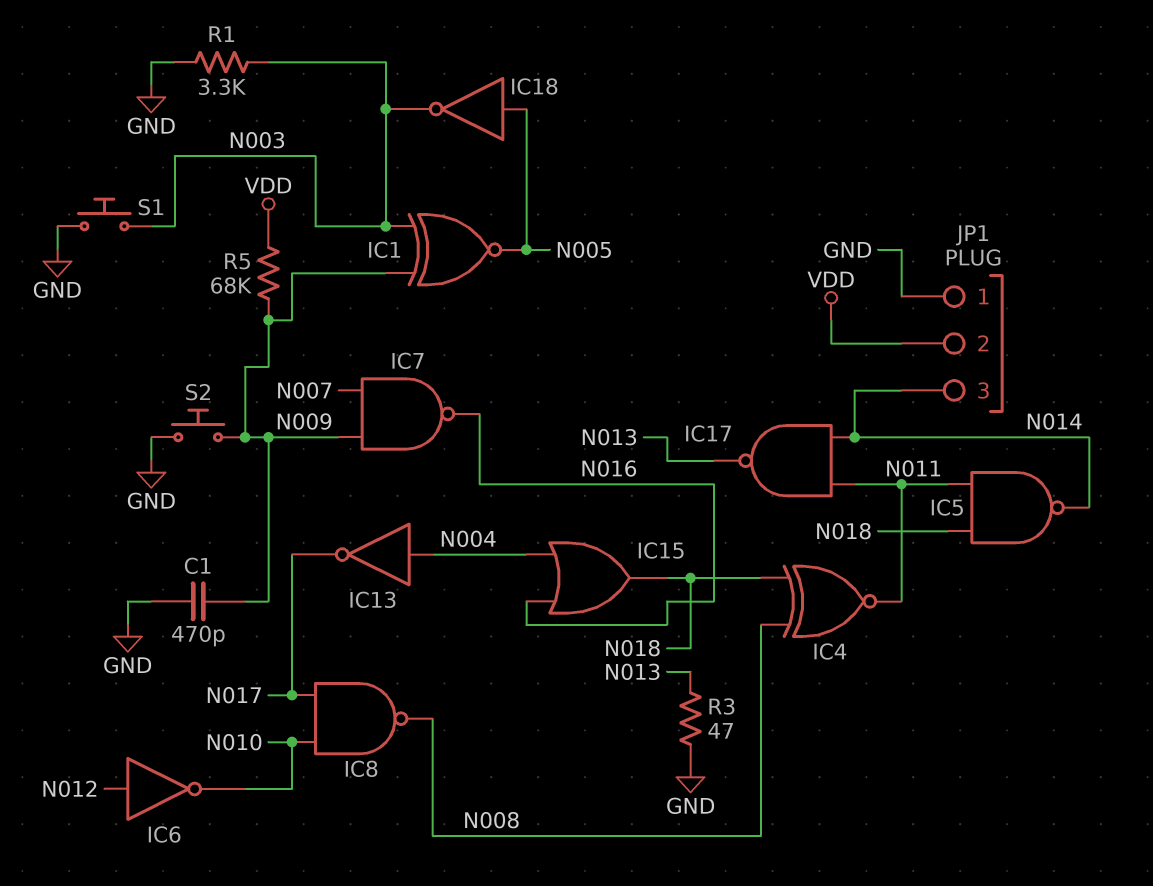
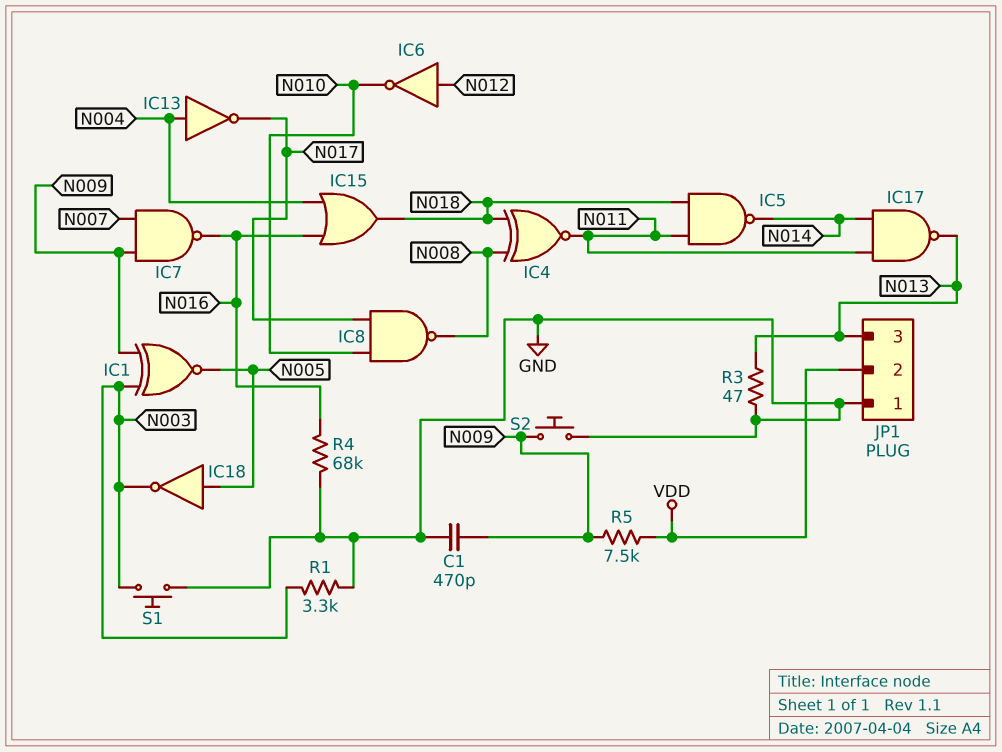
JP1 pin 3: N014 -> N013
R4: none -> 68k (GND, N016)
R5: 68k (N009, VDD) -> 7.5k (N009, VDD)

